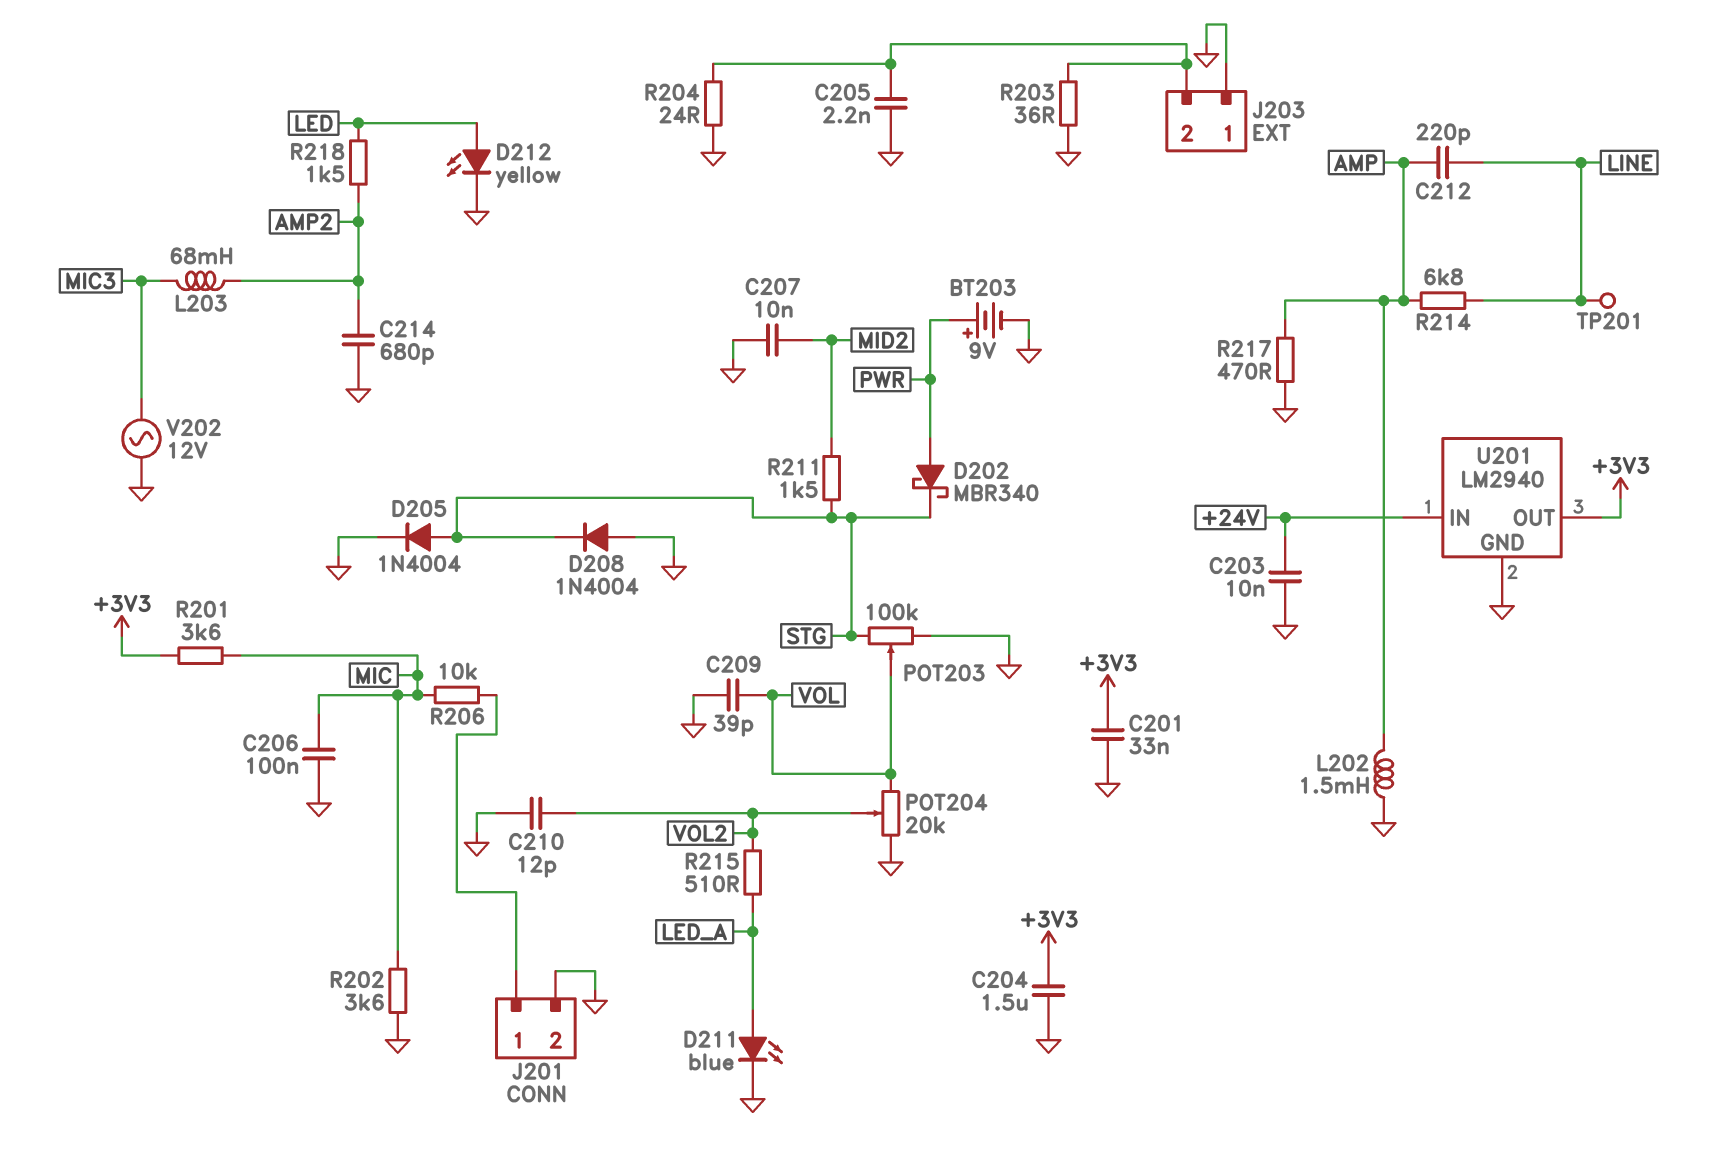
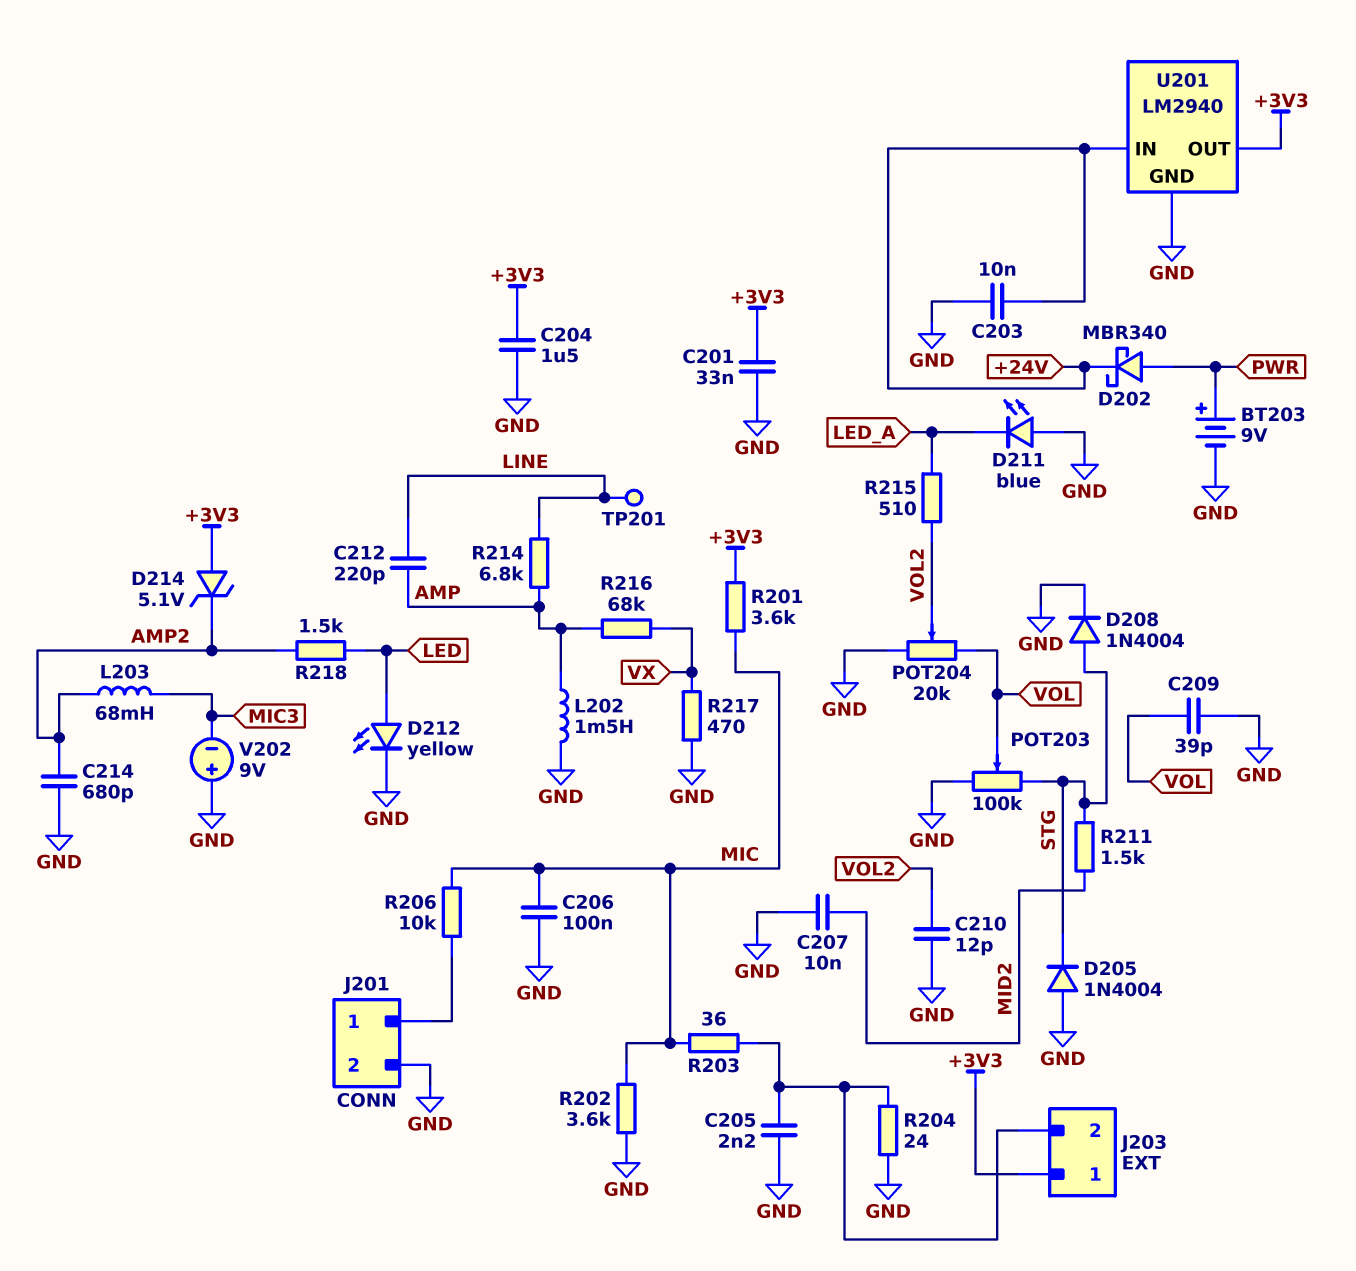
D202: schottky MBR340 (A PWR, K STG) -> schottky MBR340 (A PWR, K +24V)
D205: diode 1N4004 (A STG, K GND) -> diode 1N4004 (A GND, K STG)
D208: diode 1N4004 (A GND, K STG) -> diode 1N4004 (A STG, K GND)
D211: LED blue (A LED_A, K GND) -> LED blue (A GND, K LED_A)
D214: none -> zener 5.1V (A +3V3, K AMP2)
J203 pin 1: GND -> +3V3
R203: 36 (GND, J203/2) -> 36 (J203/2, MIC)
R216: none -> 68k (AMP, VX)
R217: 470 (AMP, GND) -> 470 (GND, VX)
V202: AC 12V (GND, MIC3) -> 9V (plus GND, minus MIC3)

